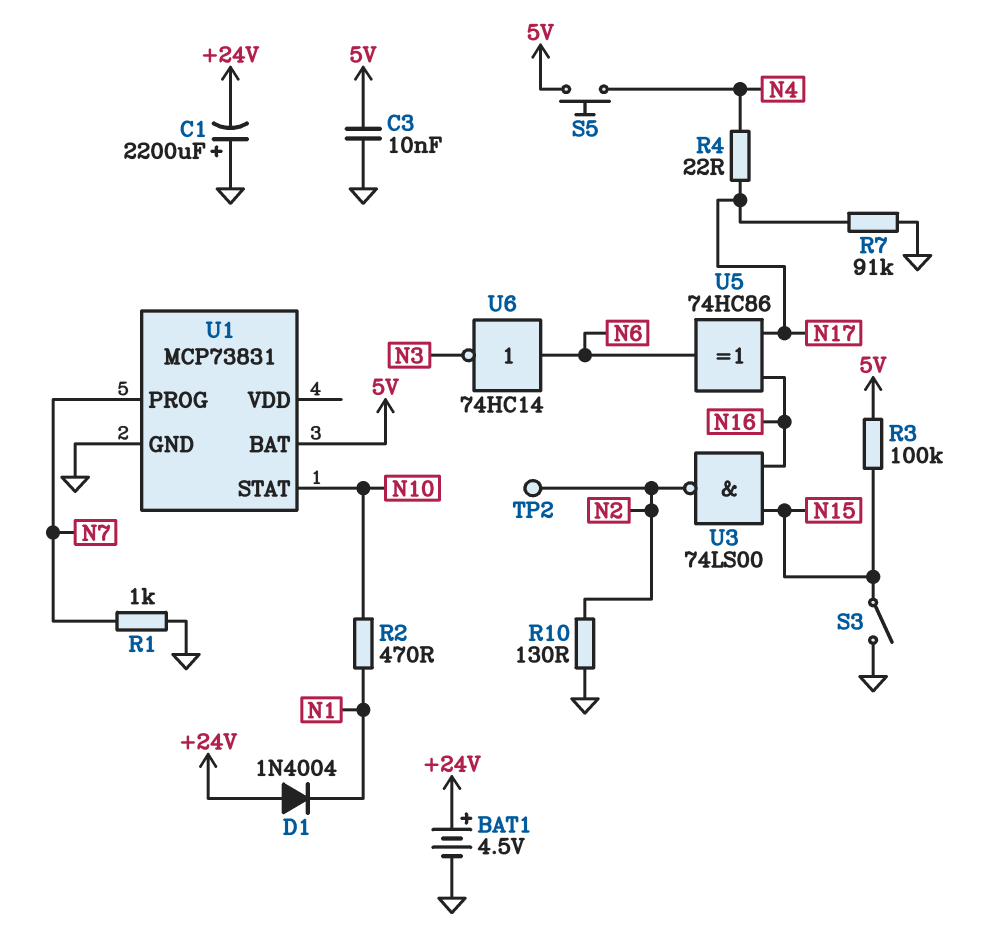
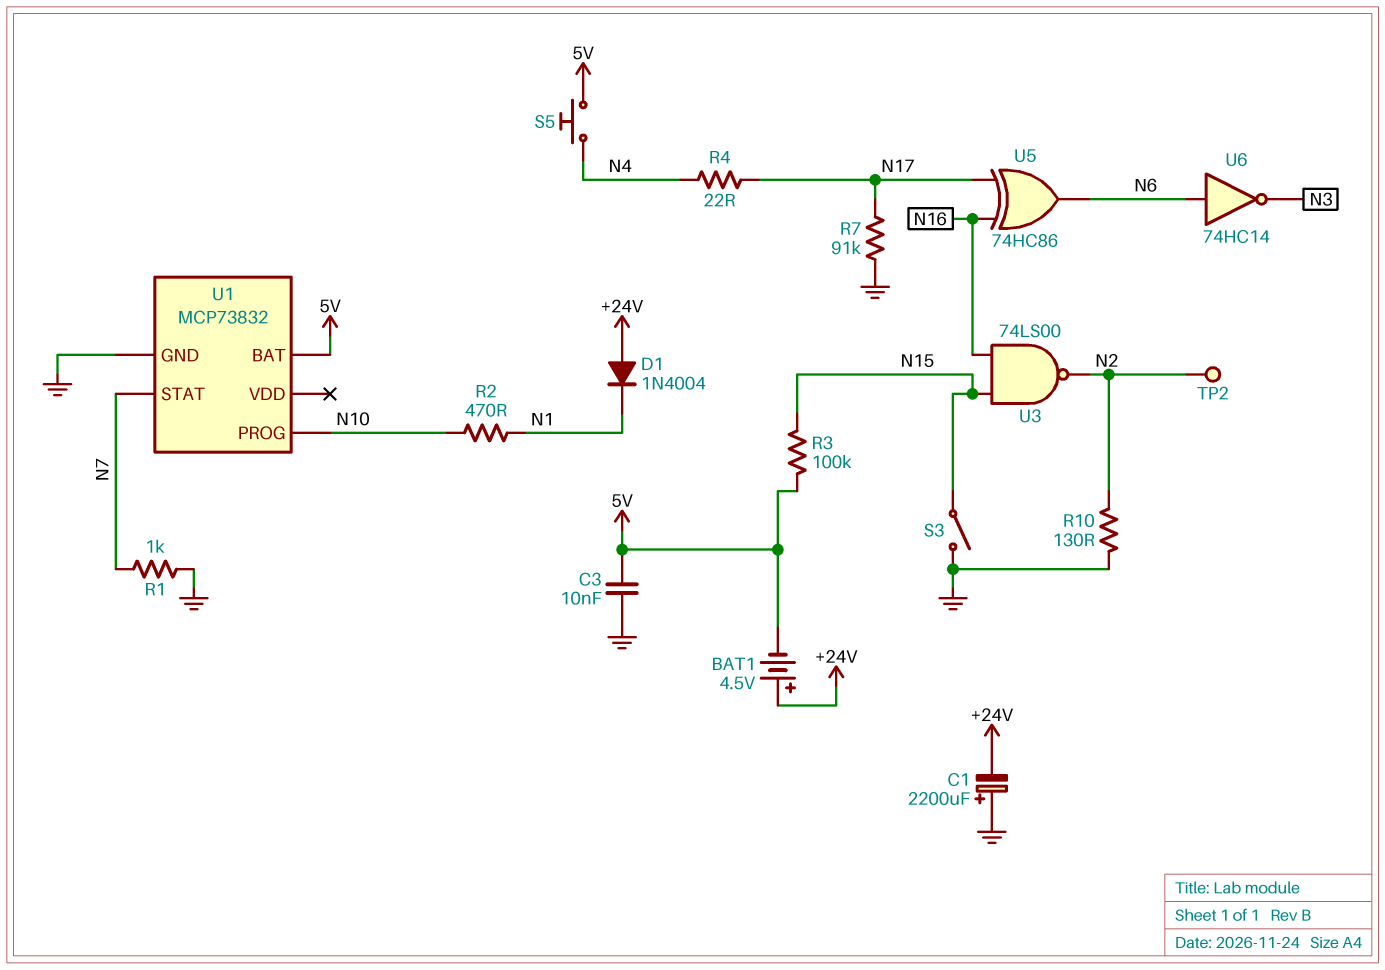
BAT1: 4.5V (plus +24V, minus GND) -> 4.5V (plus +24V, minus 5V)
U1: MCP73831 -> MCP73832
U1 pin PROG: N7 -> N10
U1 pin STAT: N10 -> N7

